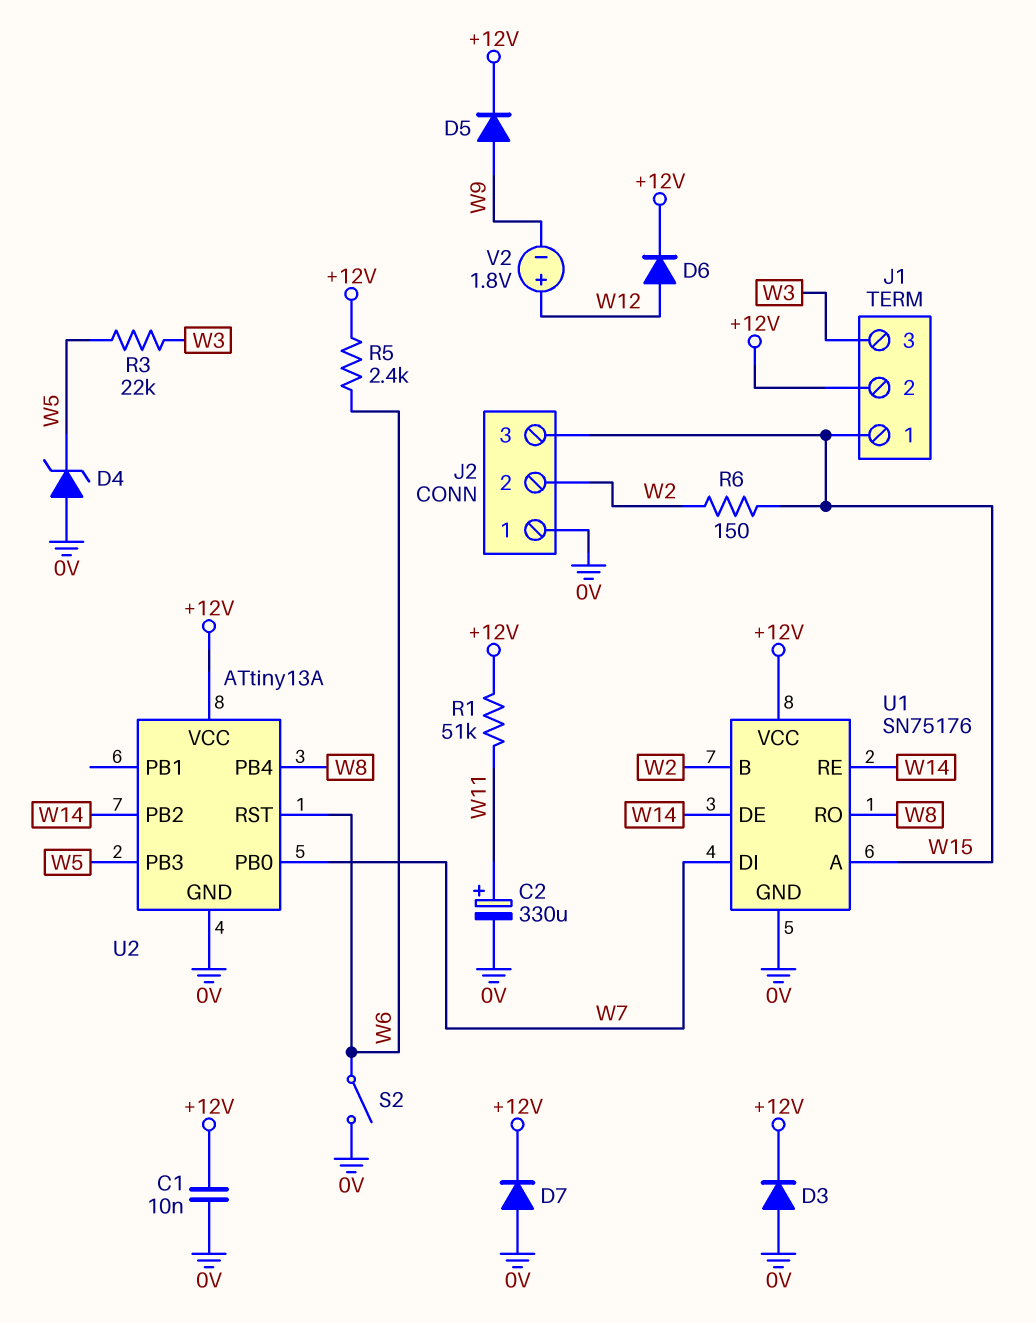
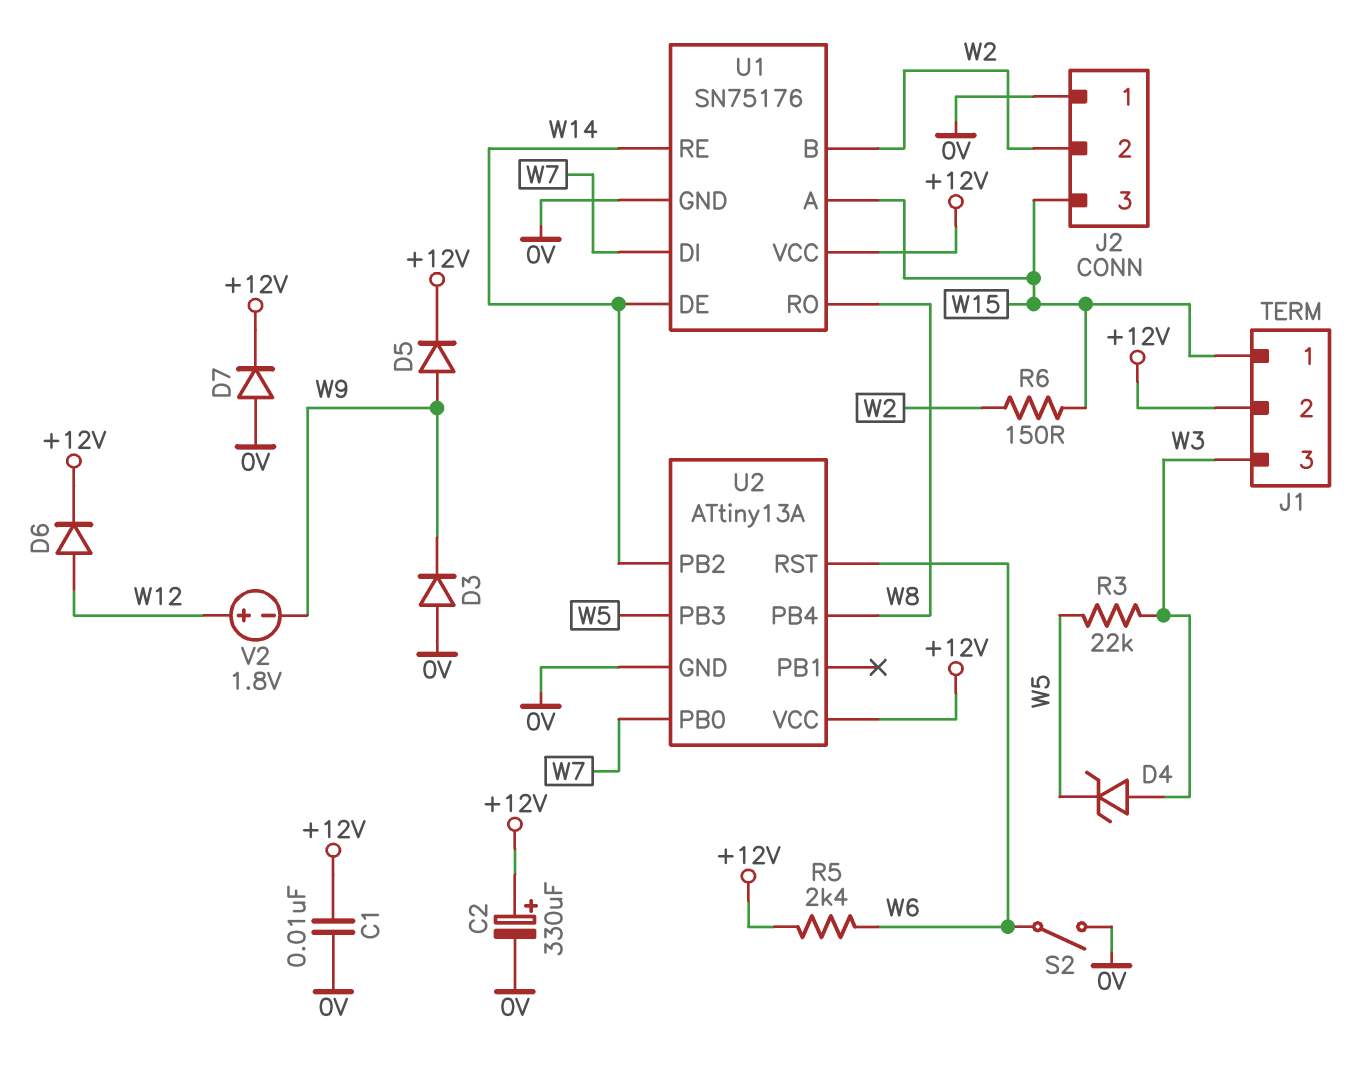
C2: 330uF (plus W11, minus 0V) -> 330uF (plus +12V, minus 0V)
D3: diode (A 0V, K +12V) -> diode (A 0V, K W9)
D4: zener (A 0V, K W5) -> zener (A W3, K W5)
R1: 51k (+12V, W11) -> none

